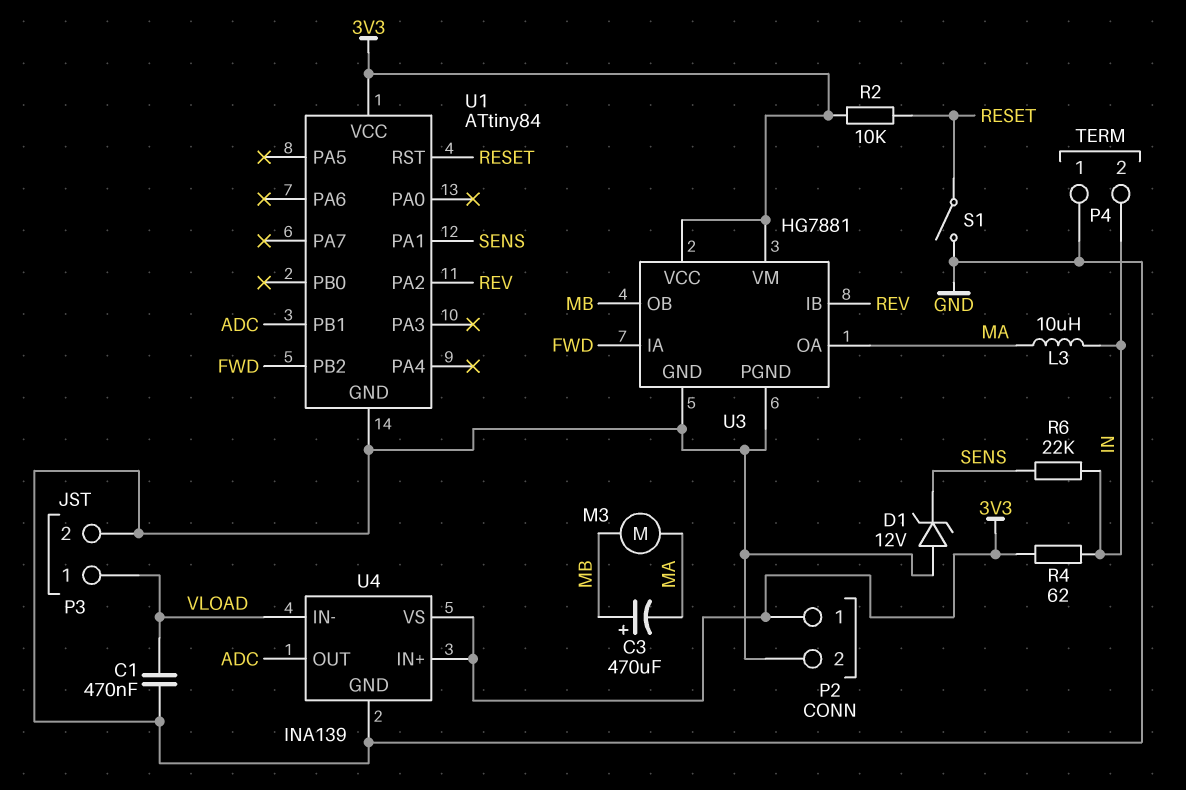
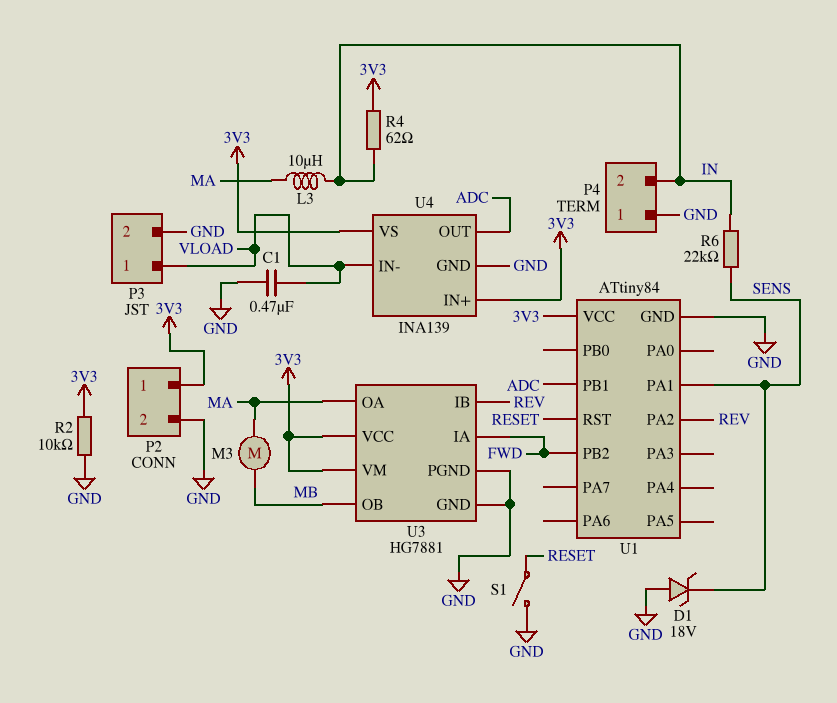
C3: 470uF (plus MB, minus MA) -> none
D1: zener 12V (A GND, K SENS) -> zener 18V (A GND, K SENS)
R2: 10k (3V3, RESET) -> 10k (3V3, GND)

